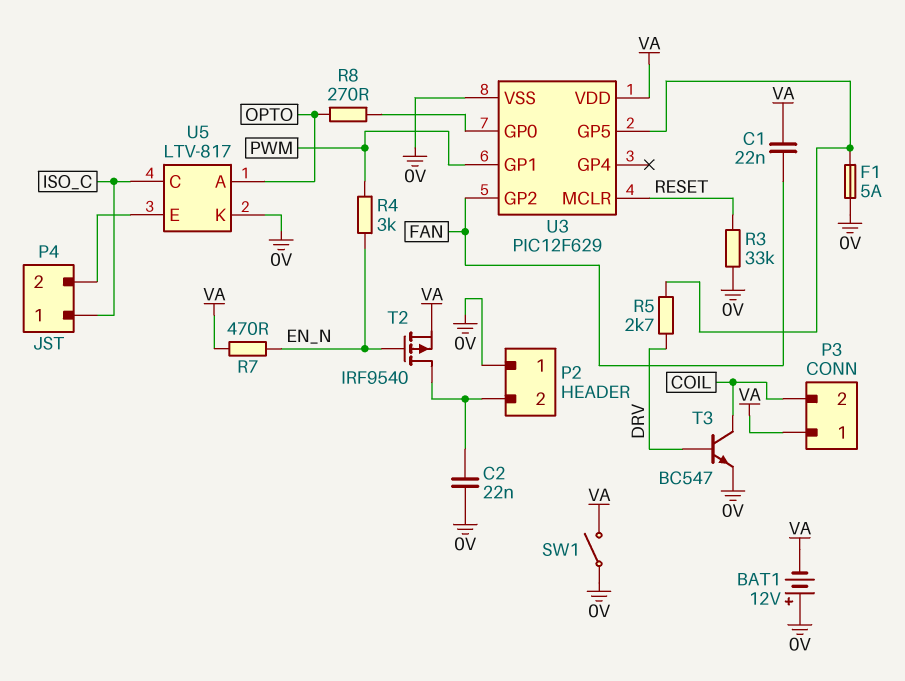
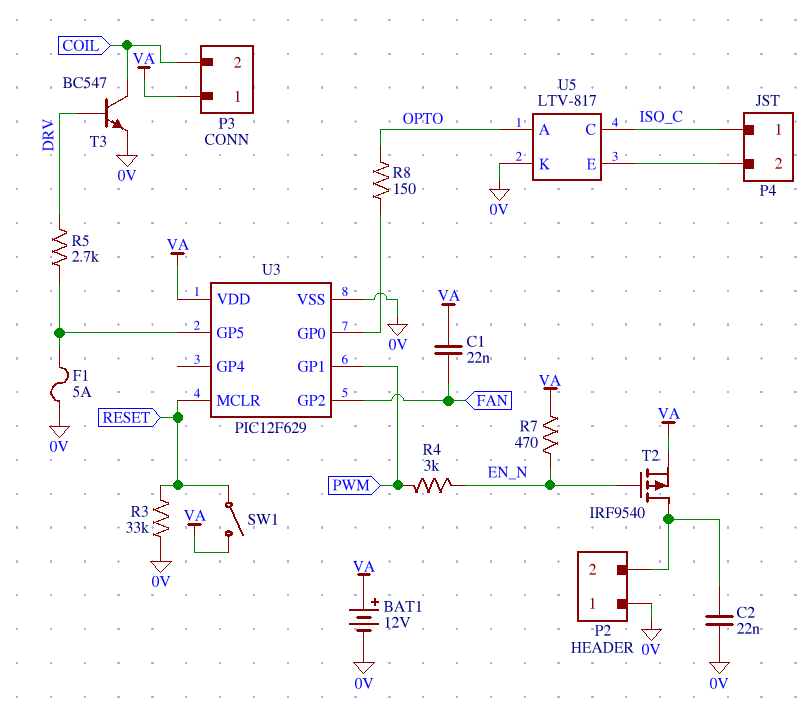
BAT1: 12V (plus 0V, minus VA) -> 12V (plus VA, minus 0V)
R8: 270 (OPTO, U3/GP0) -> 150 (OPTO, U3/GP0)
SW1: switch (0V, VA) -> switch (RESET, VA)

